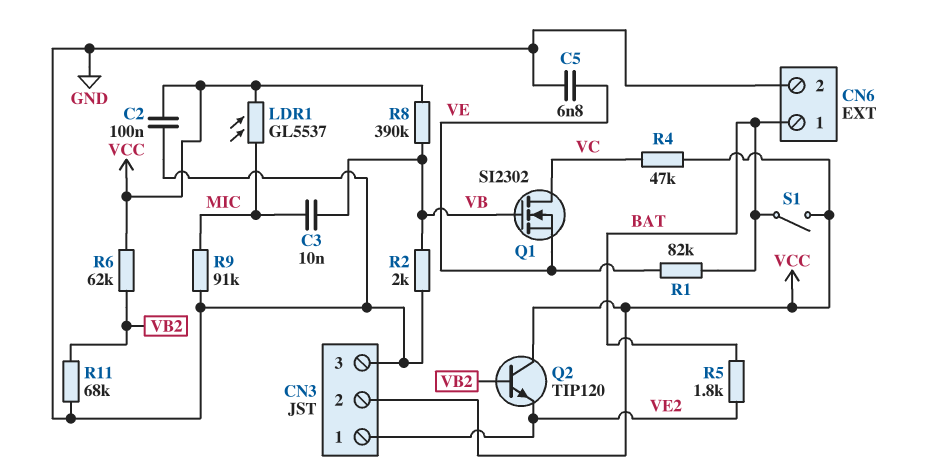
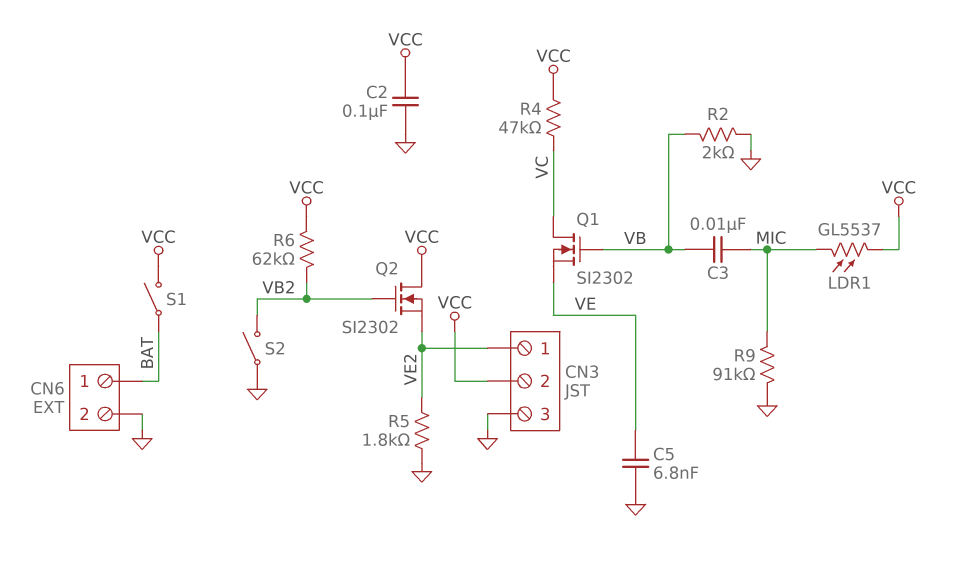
Q2: NPN TIP120 (B VB2, C VCC, E VE2) -> NMOS SI2302 (G VB2, D VCC, S VE2)
R1: 82k (BAT, VE) -> none
R5: 1.8k (BAT, VE2) -> 1.8k (GND, VE2)
R8: 390k (VB, VCC) -> none
R11: 68k (GND, VB2) -> none
S2: none -> switch (GND, VB2)

